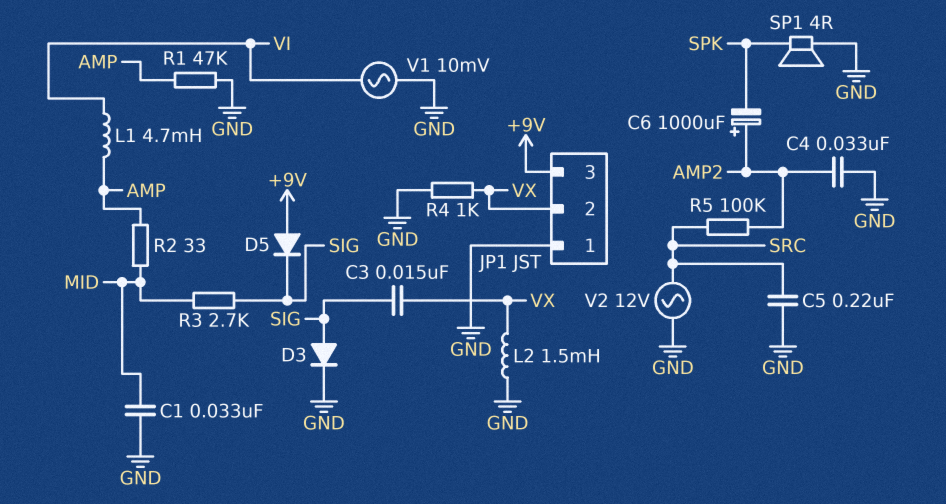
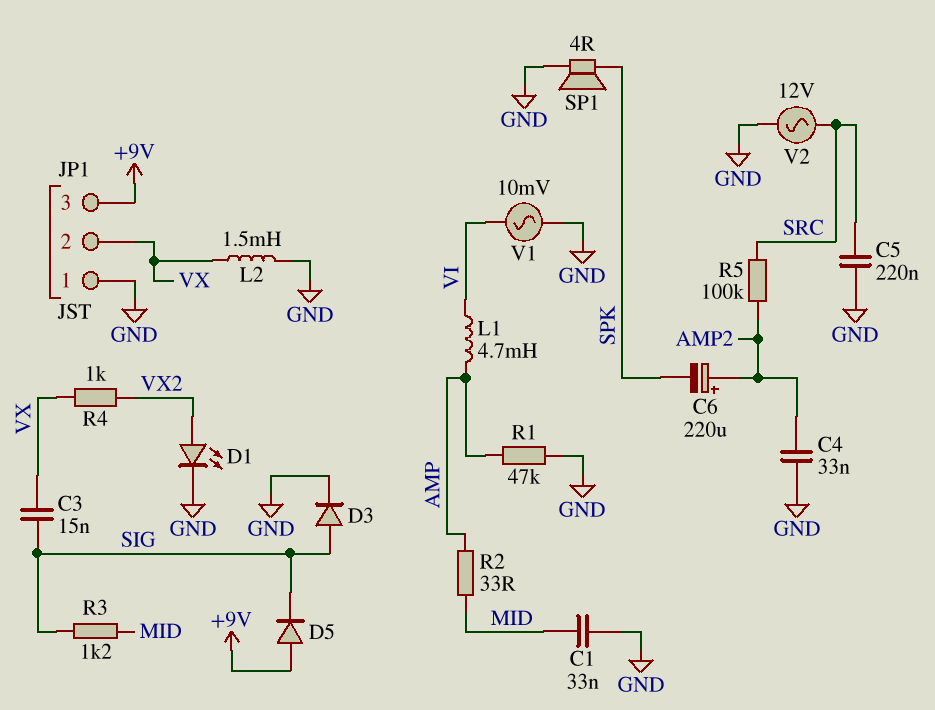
C6: 1000uF (plus AMP2, minus SPK) -> 220uF (plus AMP2, minus SPK)
D1: none -> LED (A VX2, K GND)
R3: 2.7k (MID, SIG) -> 1.2k (MID, SIG)
R4: 1k (GND, VX) -> 1k (VX, VX2)

